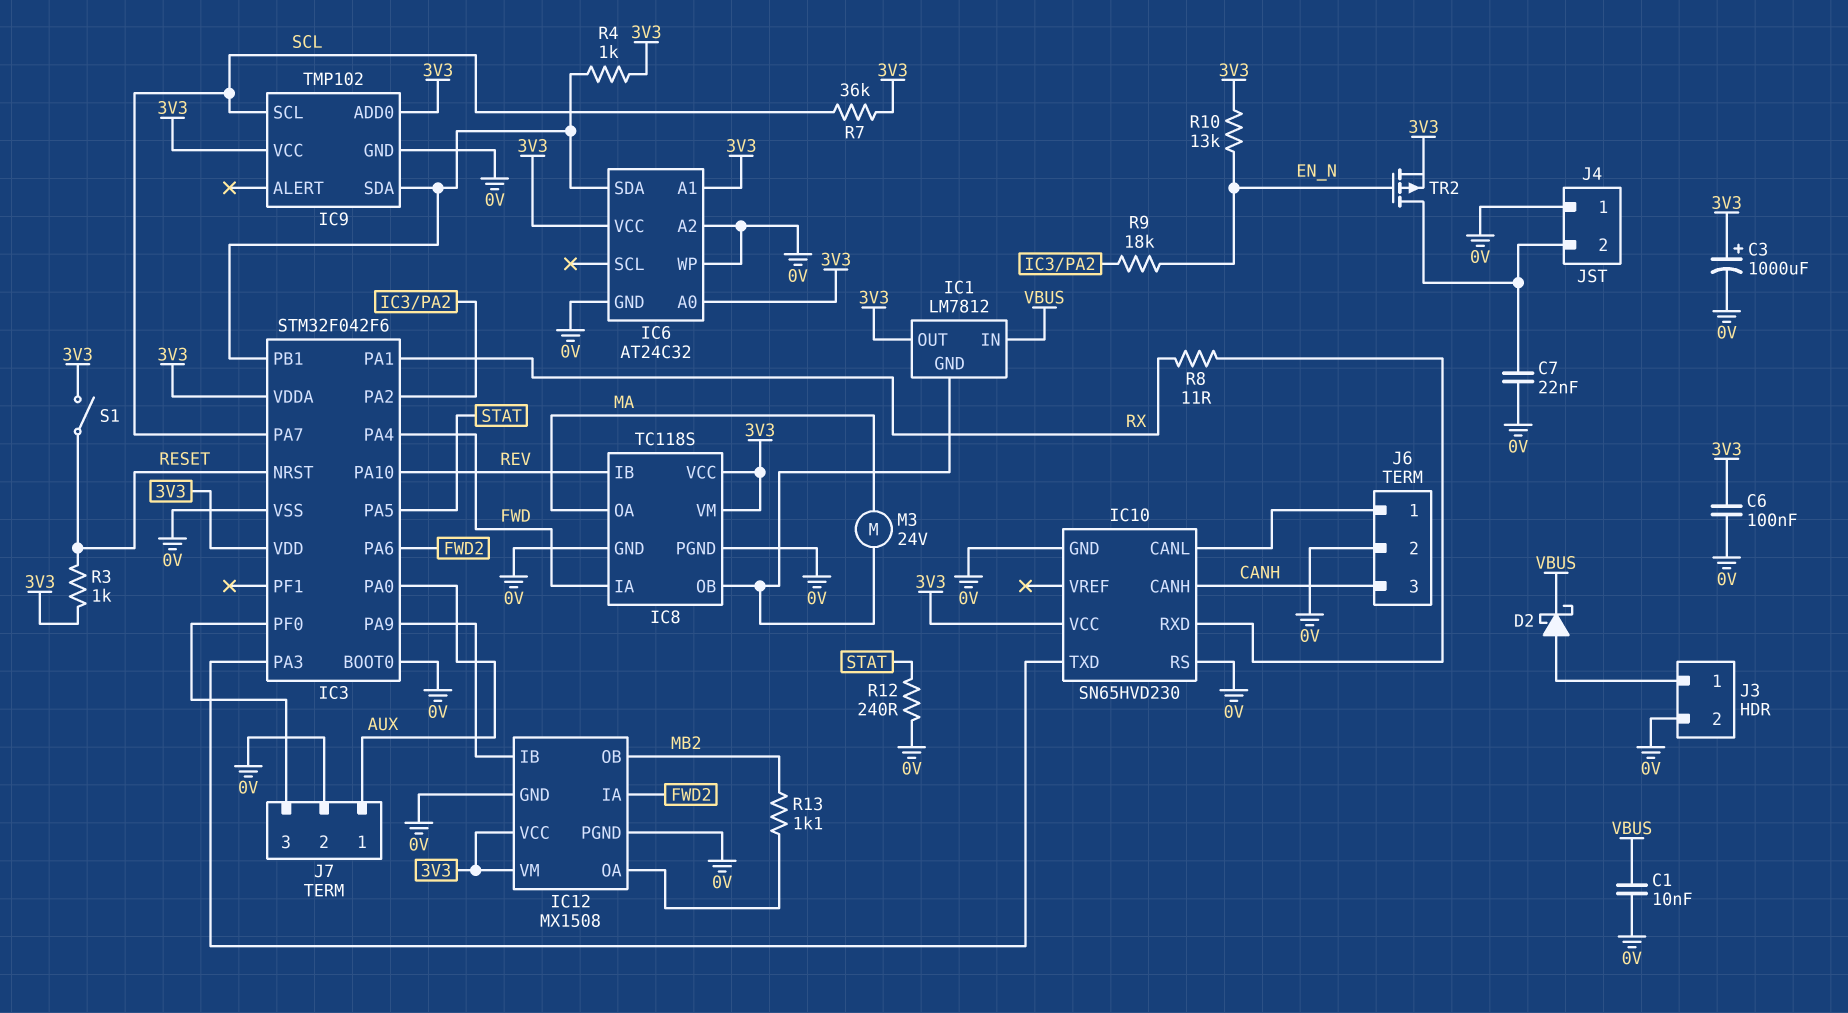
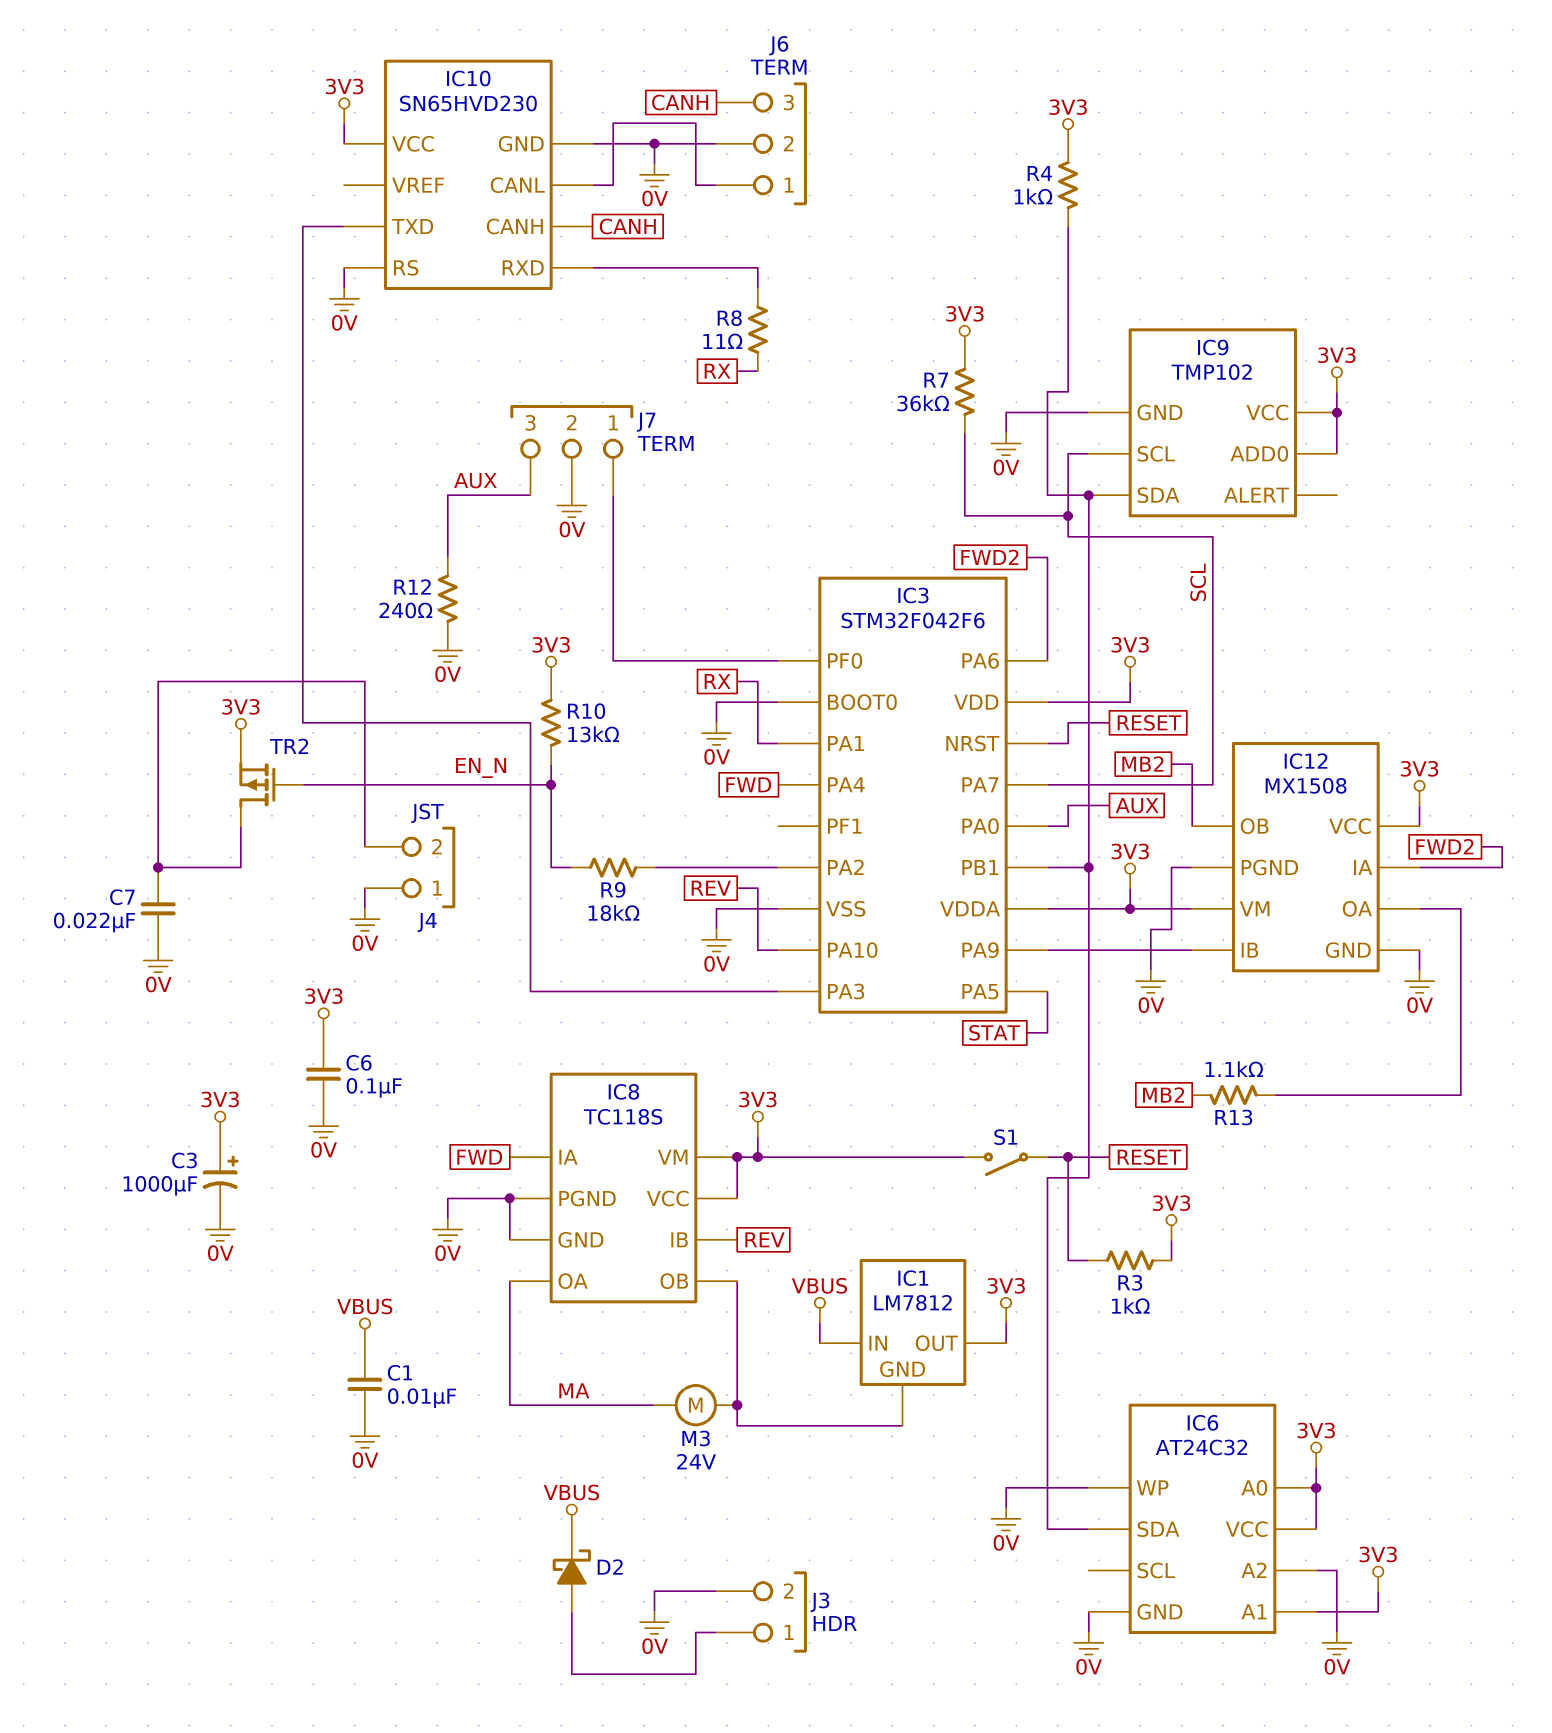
J7 pin 1: AUX -> IC3/PF0
J7 pin 3: IC3/PF0 -> AUX
R12: 240 (0V, STAT) -> 240 (0V, AUX)

